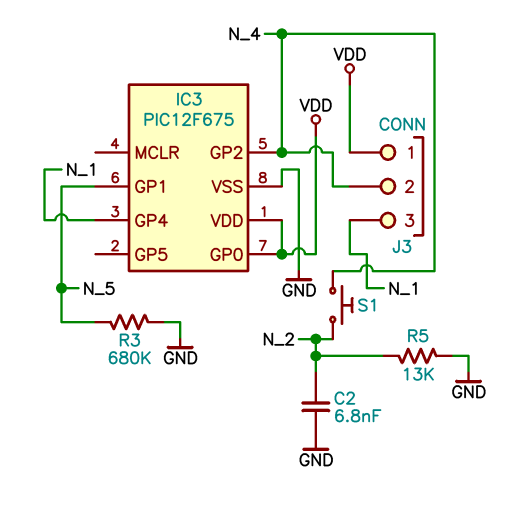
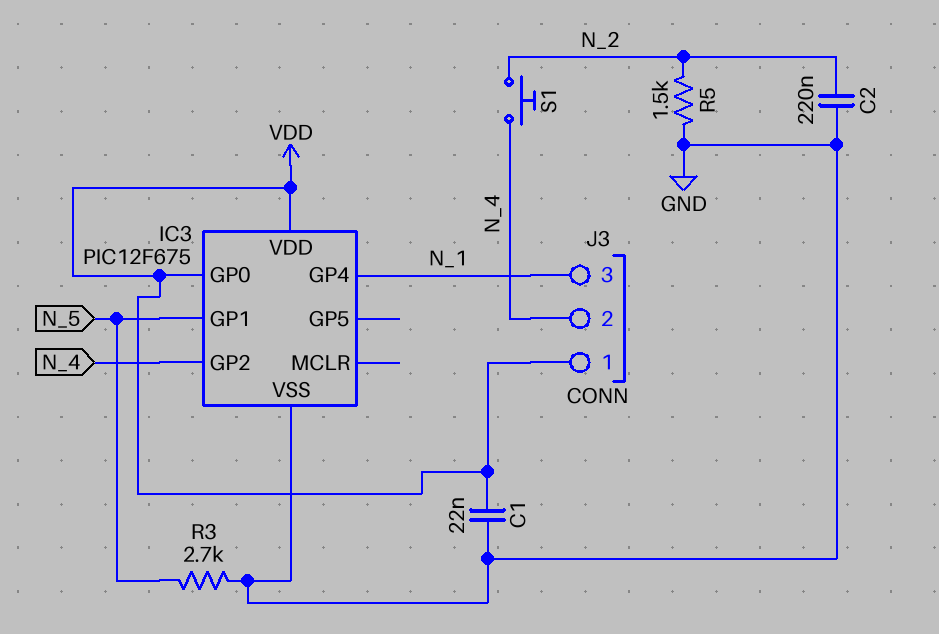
C1: none -> 22nF (GND, VDD)
C2: 6.8nF (GND, N_2) -> 220nF (GND, N_2)
R3: 680k (GND, N_5) -> 2.7k (GND, N_5)
R5: 13k (GND, N_2) -> 1.5k (GND, N_2)

